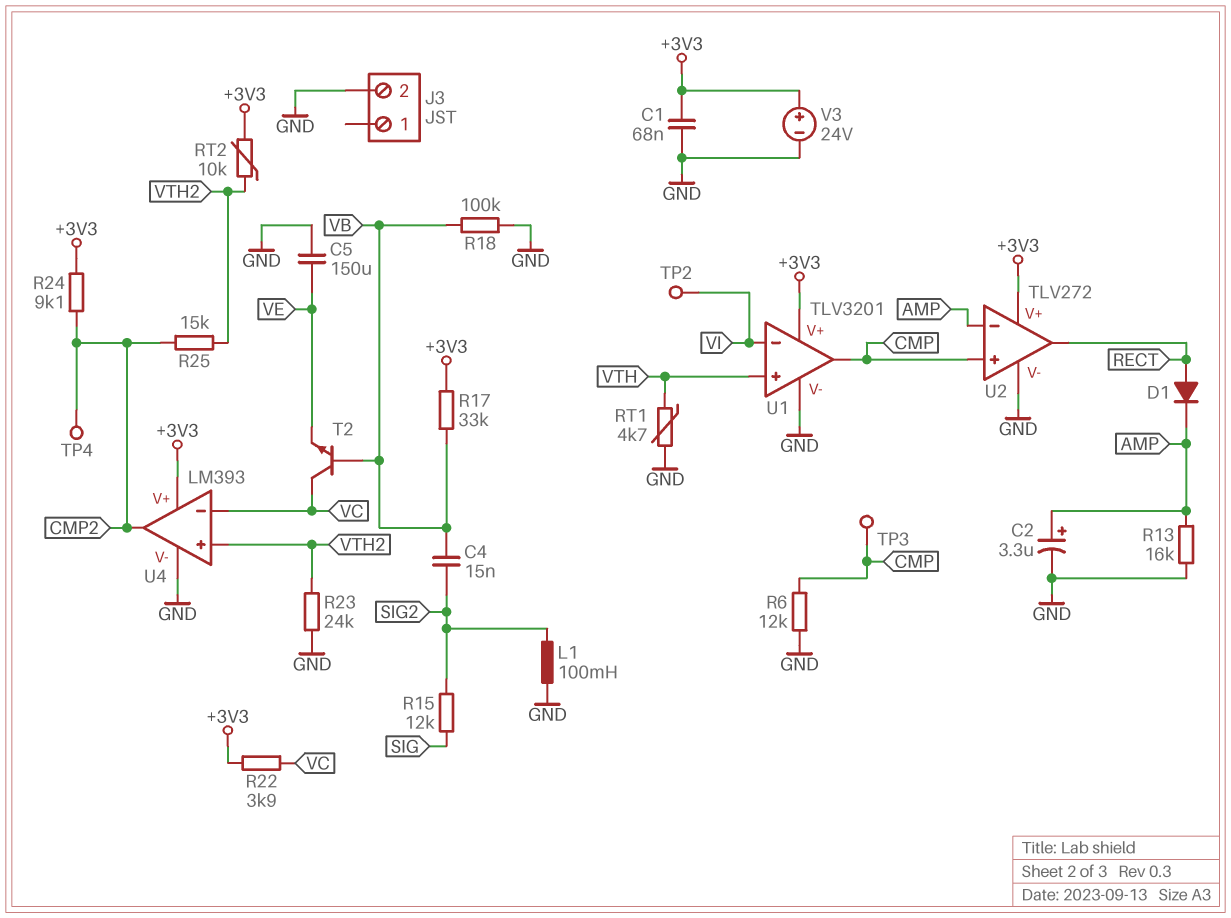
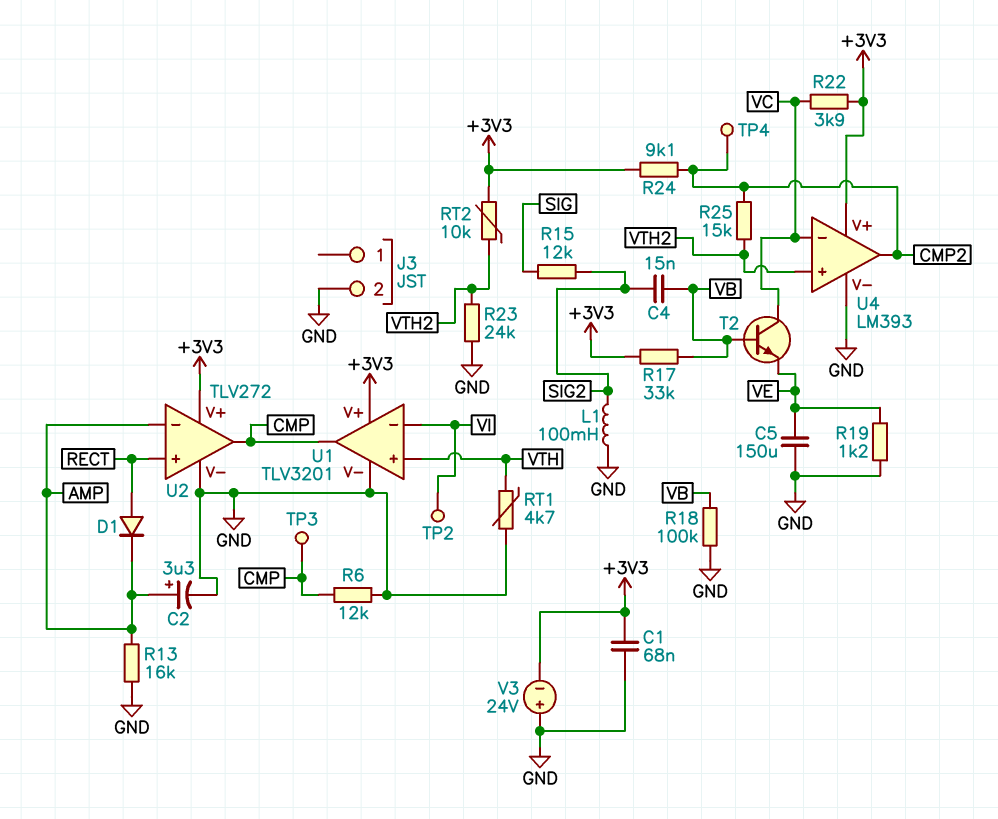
R19: none -> 1.2k (GND, VE)
U2 pin in+: CMP -> RECT
U2 pin out: RECT -> CMP
V3: 24V (plus +3V3, minus GND) -> 24V (plus GND, minus +3V3)

